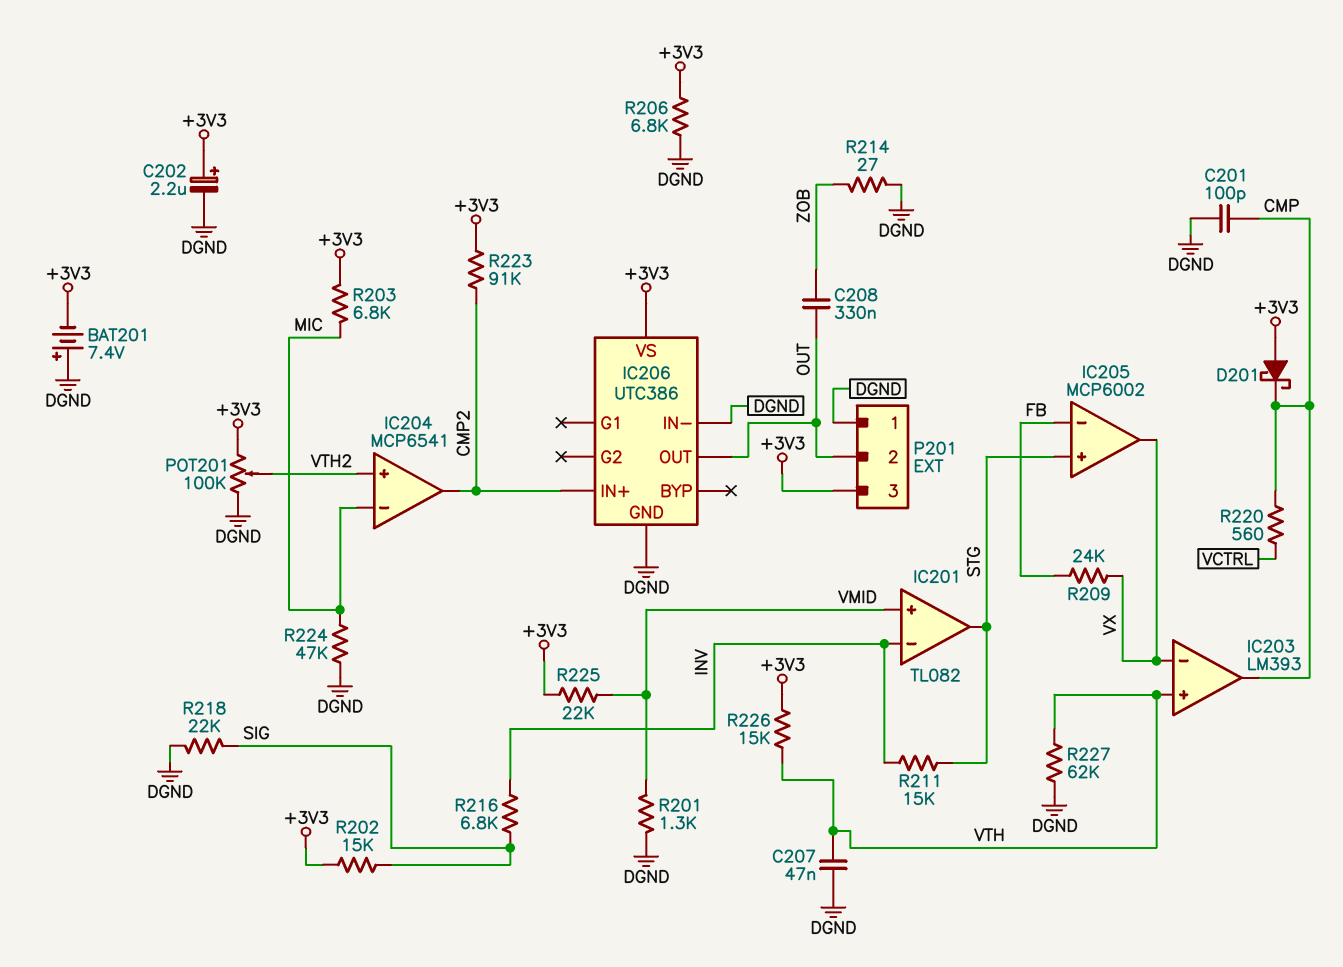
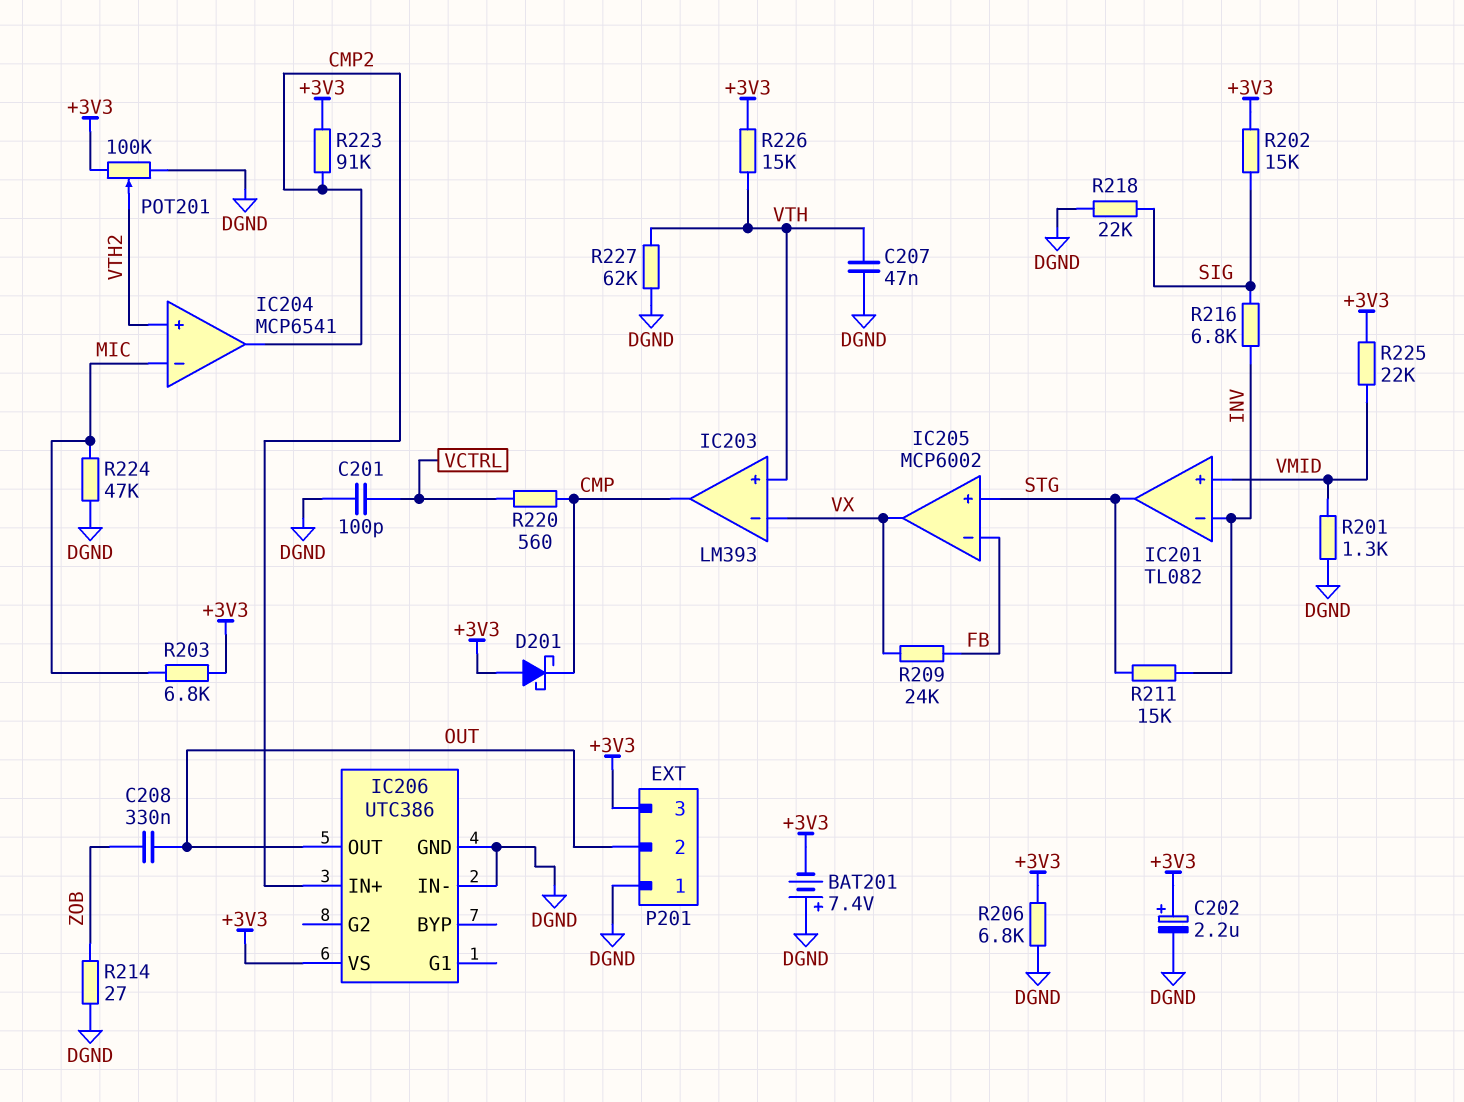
C201: 100pF (CMP, DGND) -> 100pF (DGND, VCTRL)

